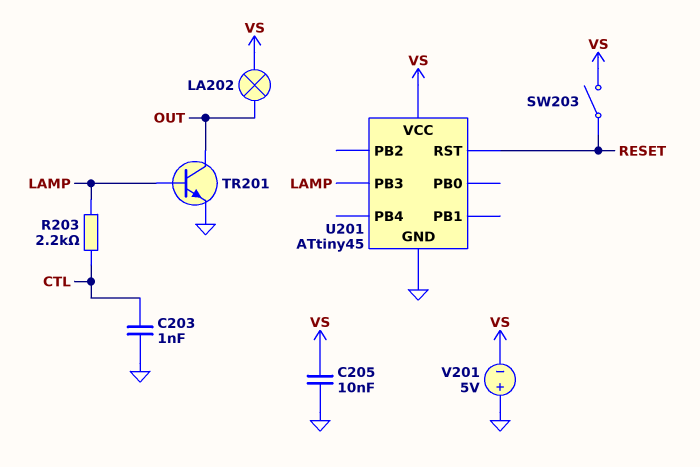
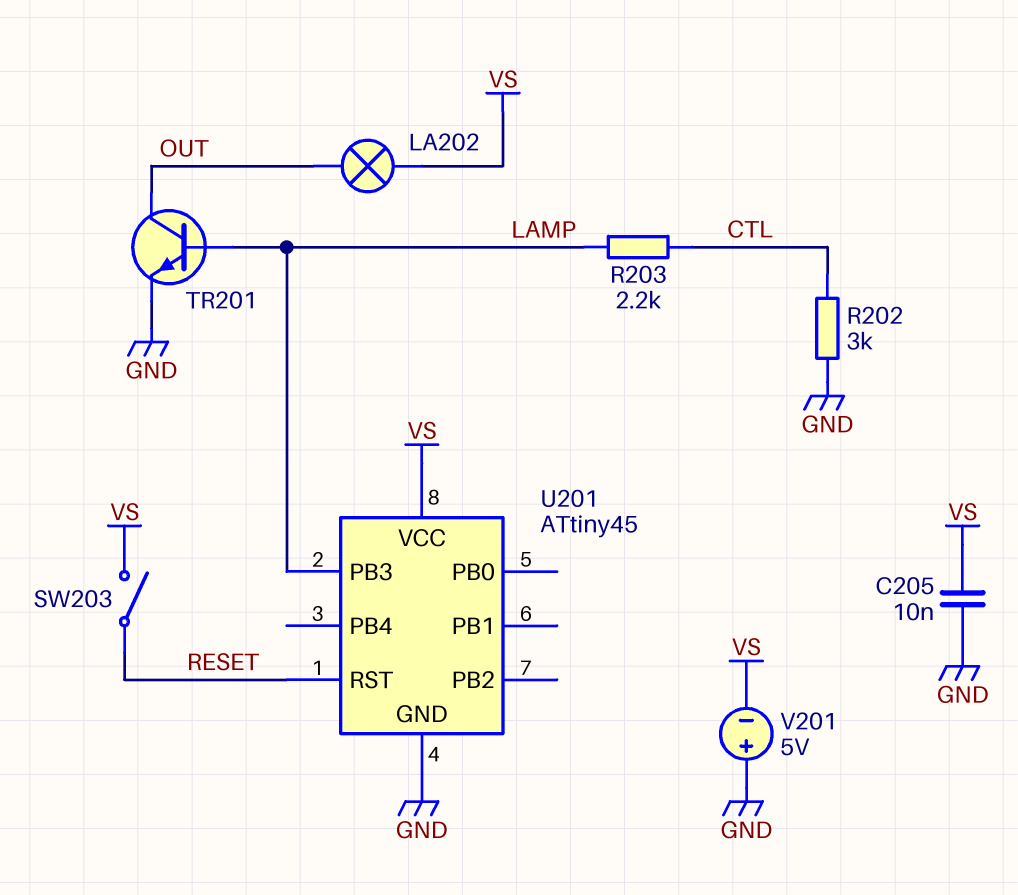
C203: 1nF (CTL, GND) -> none
R202: none -> 3k (CTL, GND)

